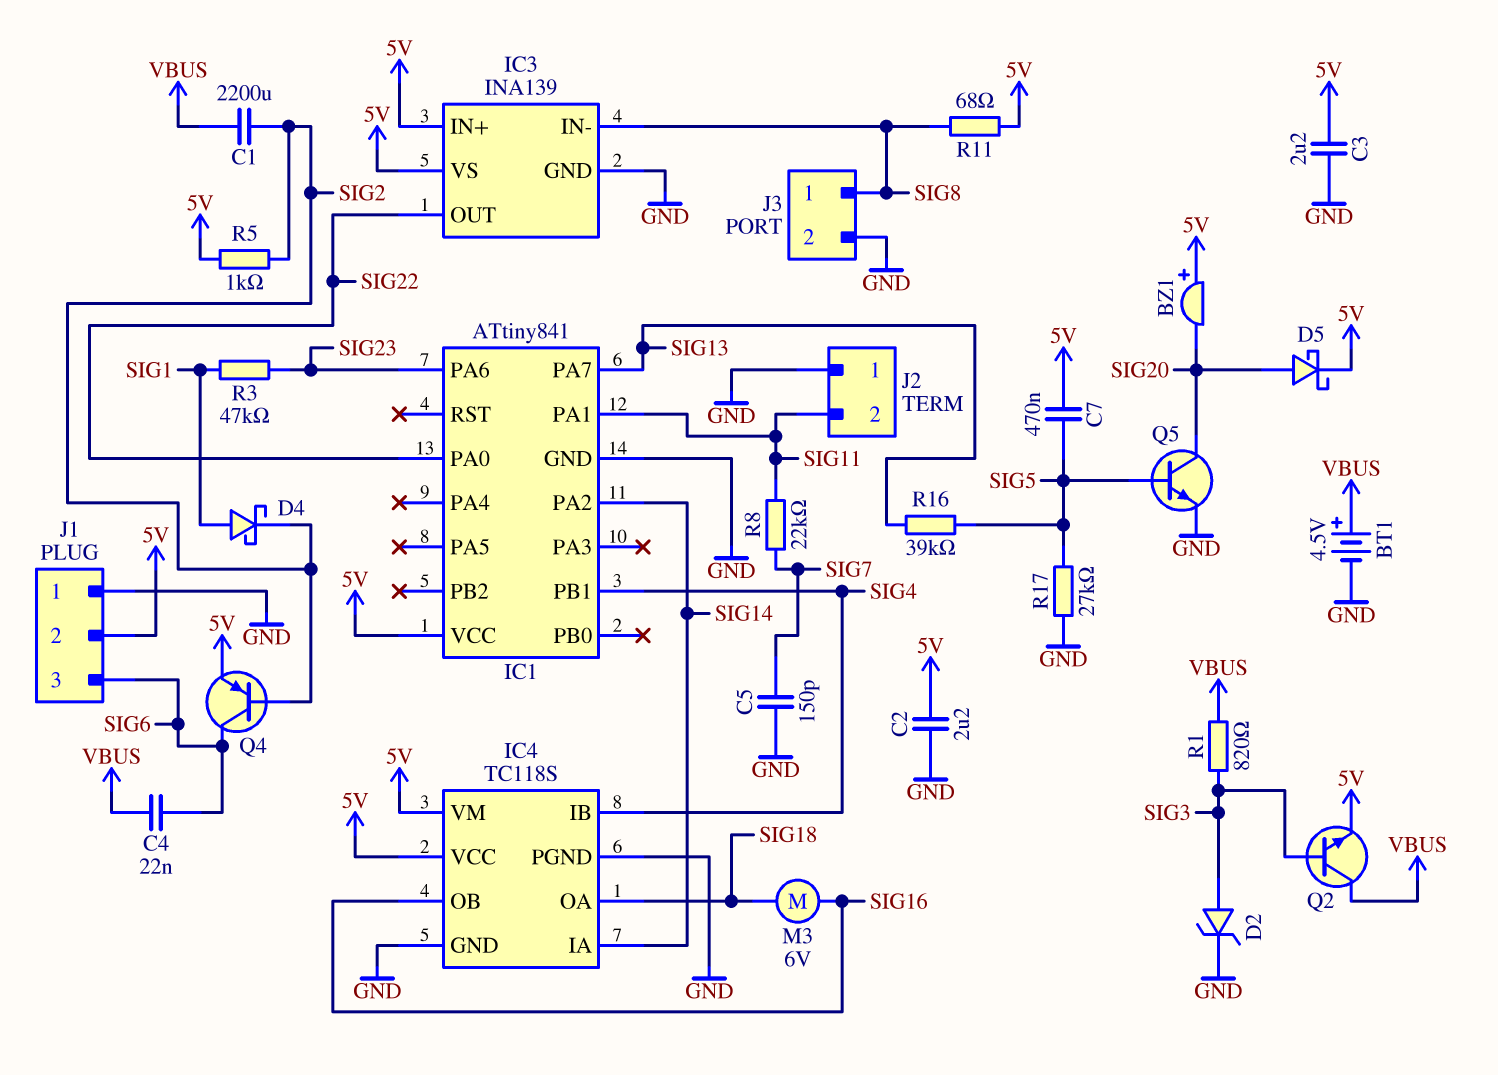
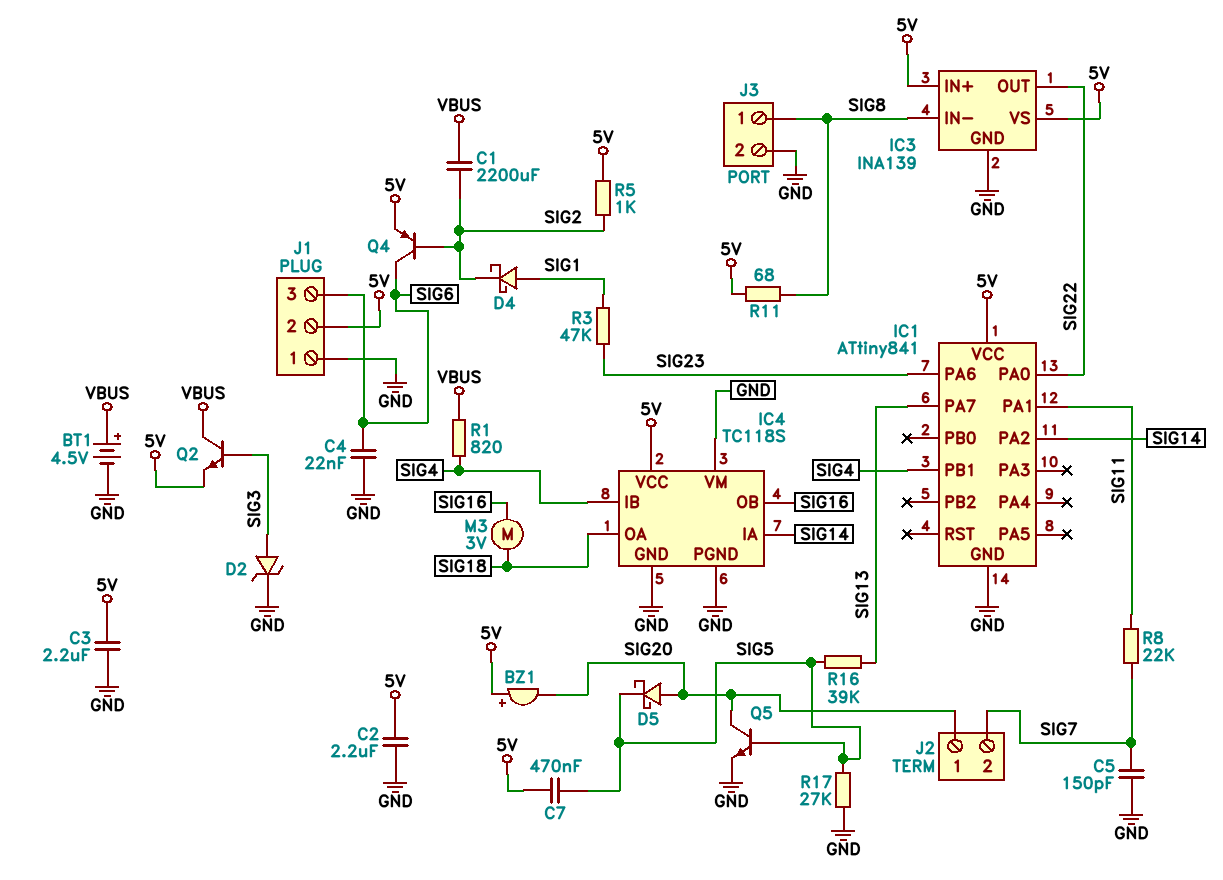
C4: 22nF (SIG6, VBUS) -> 22nF (GND, SIG6)
D5: schottky (A SIG20, K 5V) -> schottky (A SIG20, K SIG5)
IC4 pin VM: 5V -> GND
J2 pin 1: GND -> SIG20
J2 pin 2: SIG11 -> SIG7
M3: motor 6V (SIG16, SIG18) -> motor 3V (SIG16, SIG18)
R1: 820 (SIG3, VBUS) -> 820 (SIG4, VBUS)

